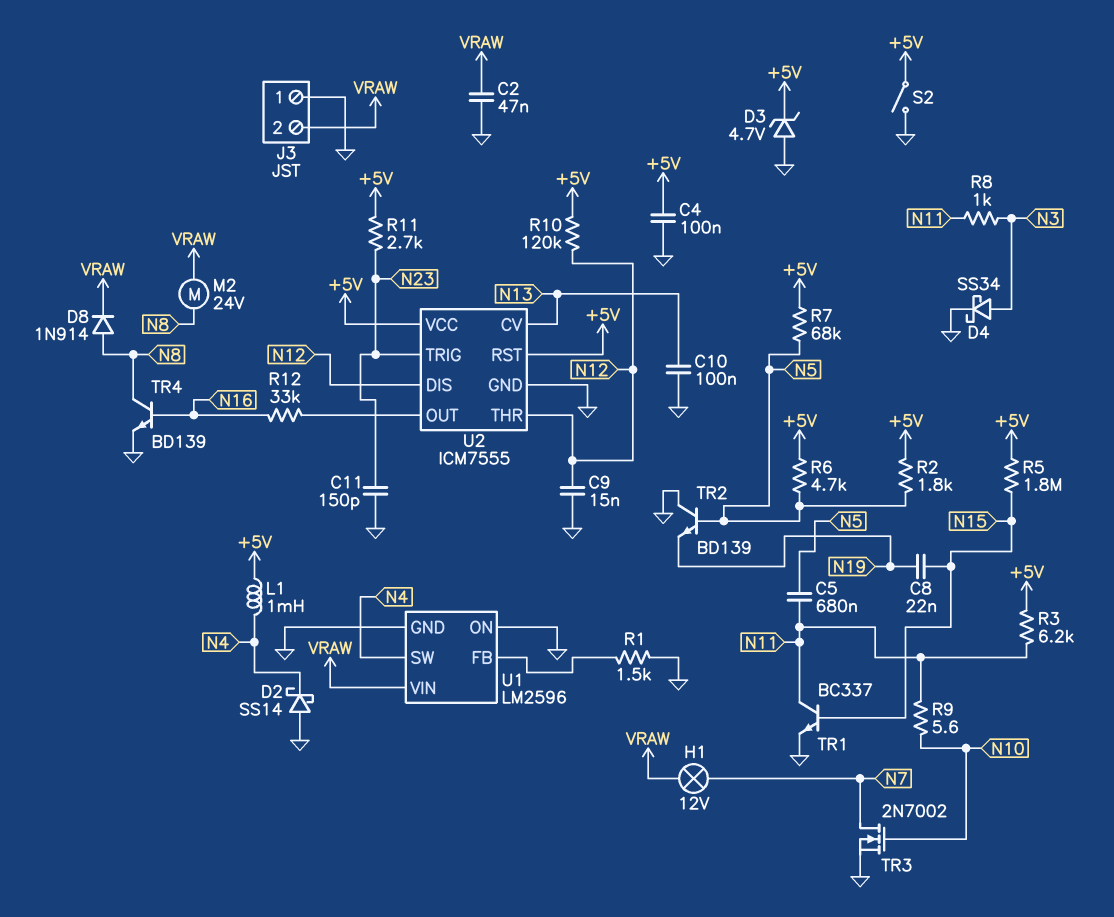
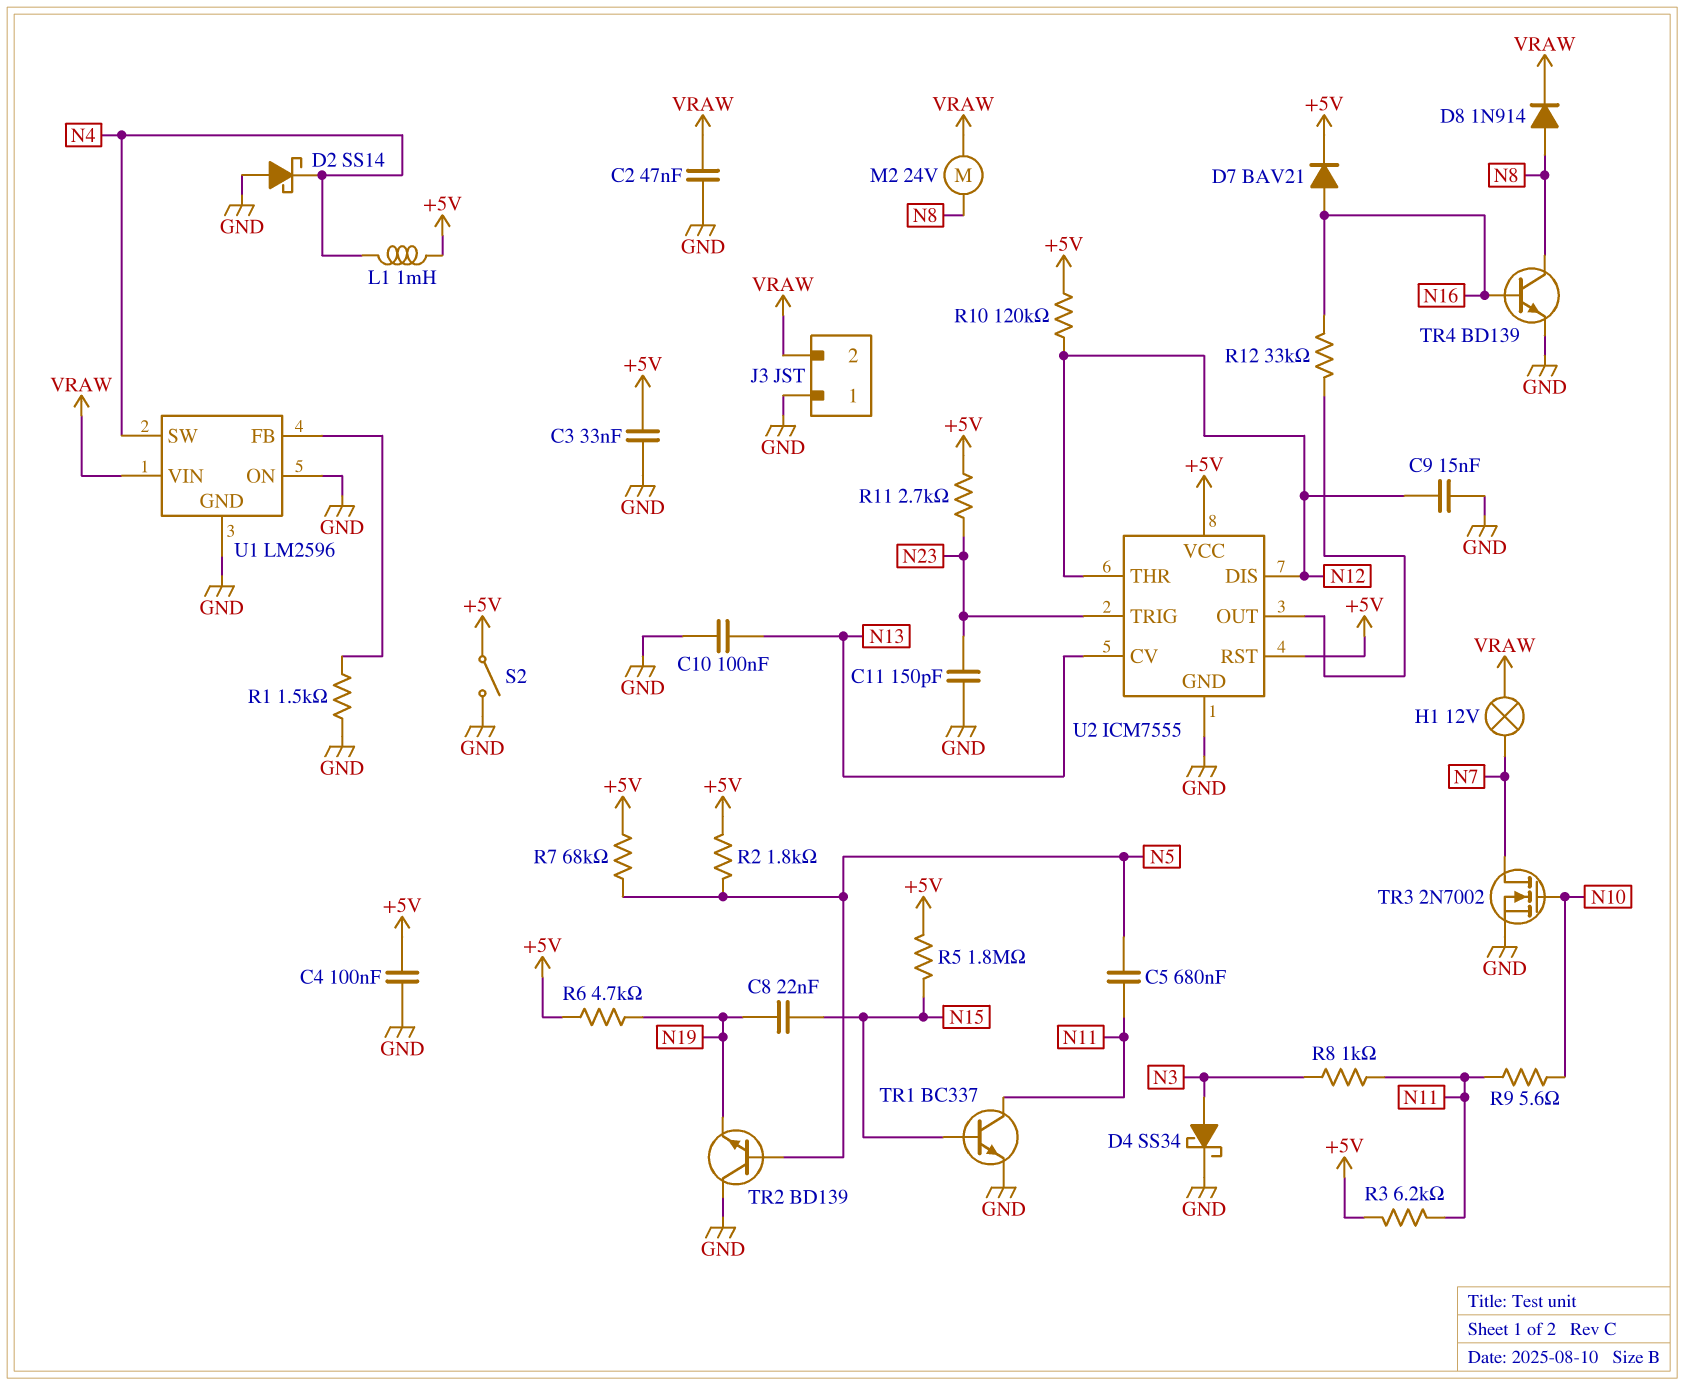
C3: none -> 33nF (+5V, GND)
D3: zener 4.7V (A GND, K +5V) -> none
D7: none -> diode BAV21 (A N16, K +5V)
R6: 4.7k (+5V, N5) -> 4.7k (+5V, N19)

